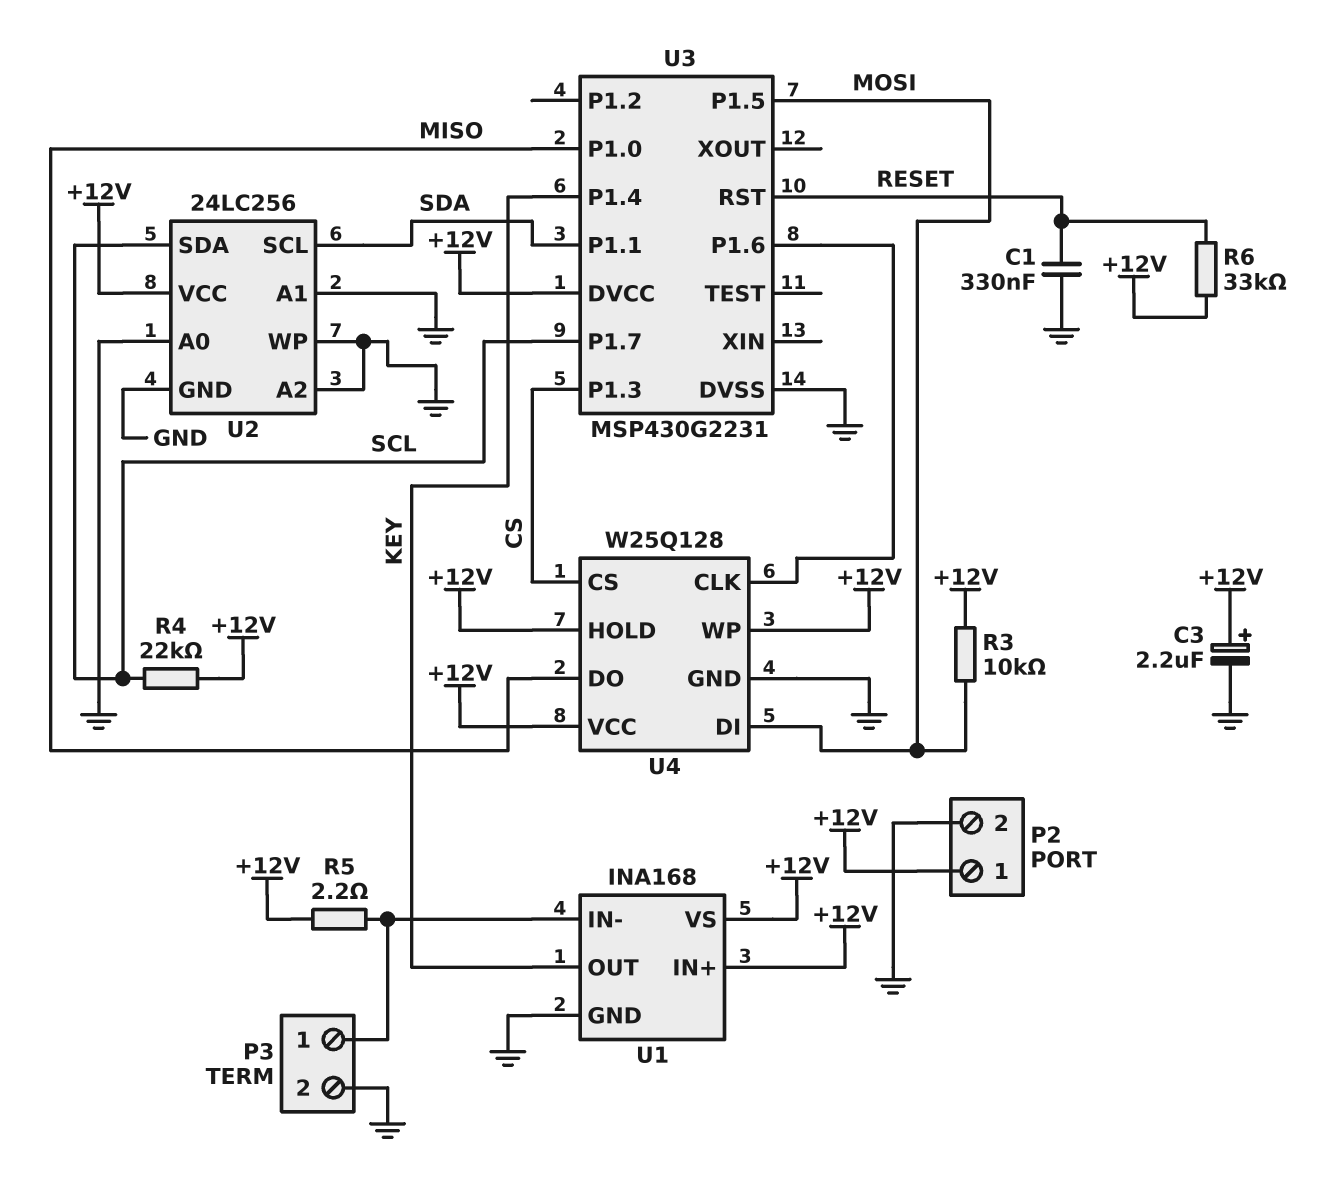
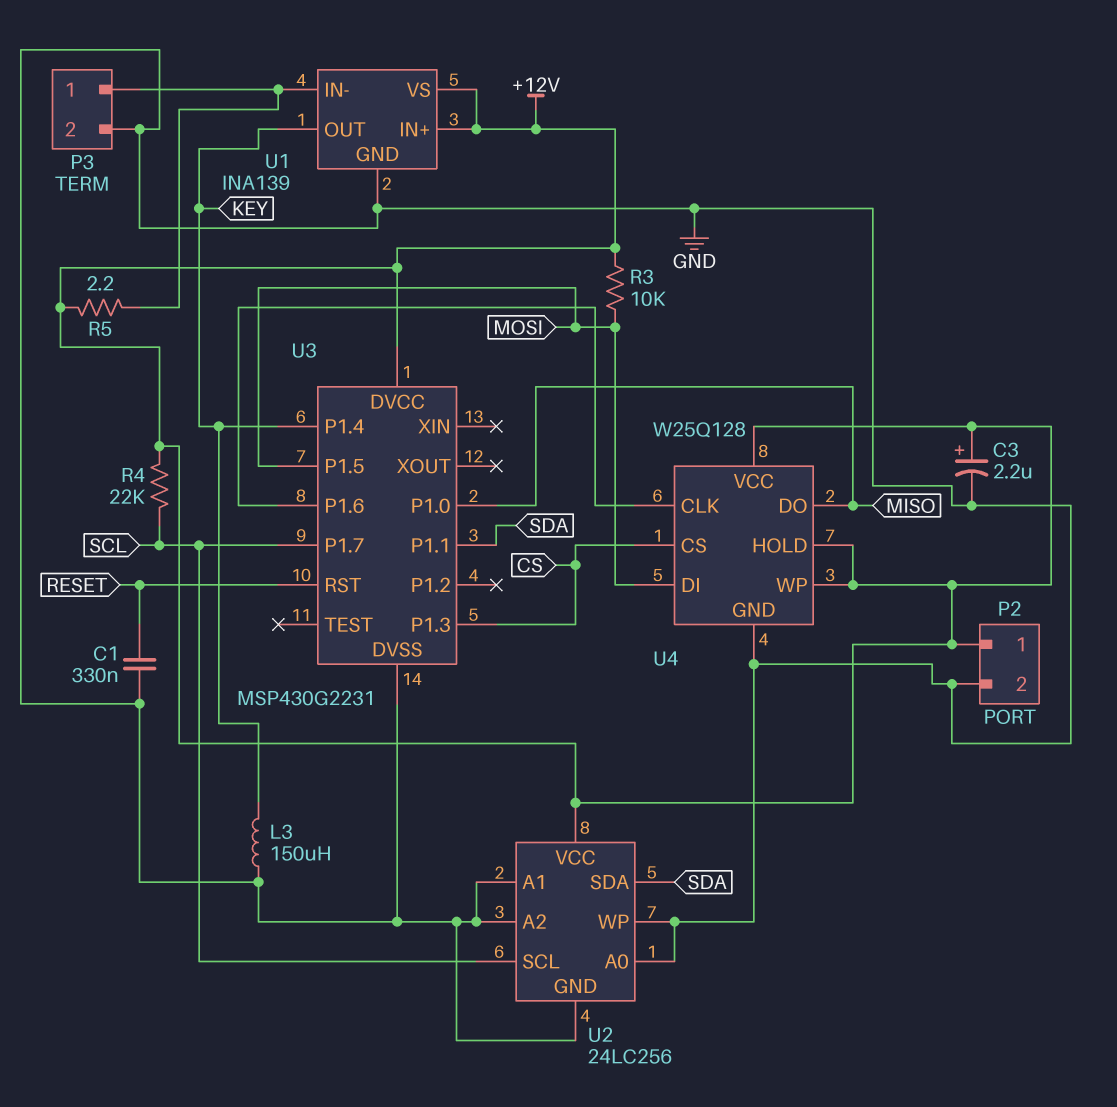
L3: none -> 150uH (GND, KEY)
R6: 33k (+12V, RESET) -> none
U1: INA168 -> INA139
U2 pin SCL: SDA -> SCL
U2 pin SDA: SCL -> SDA

